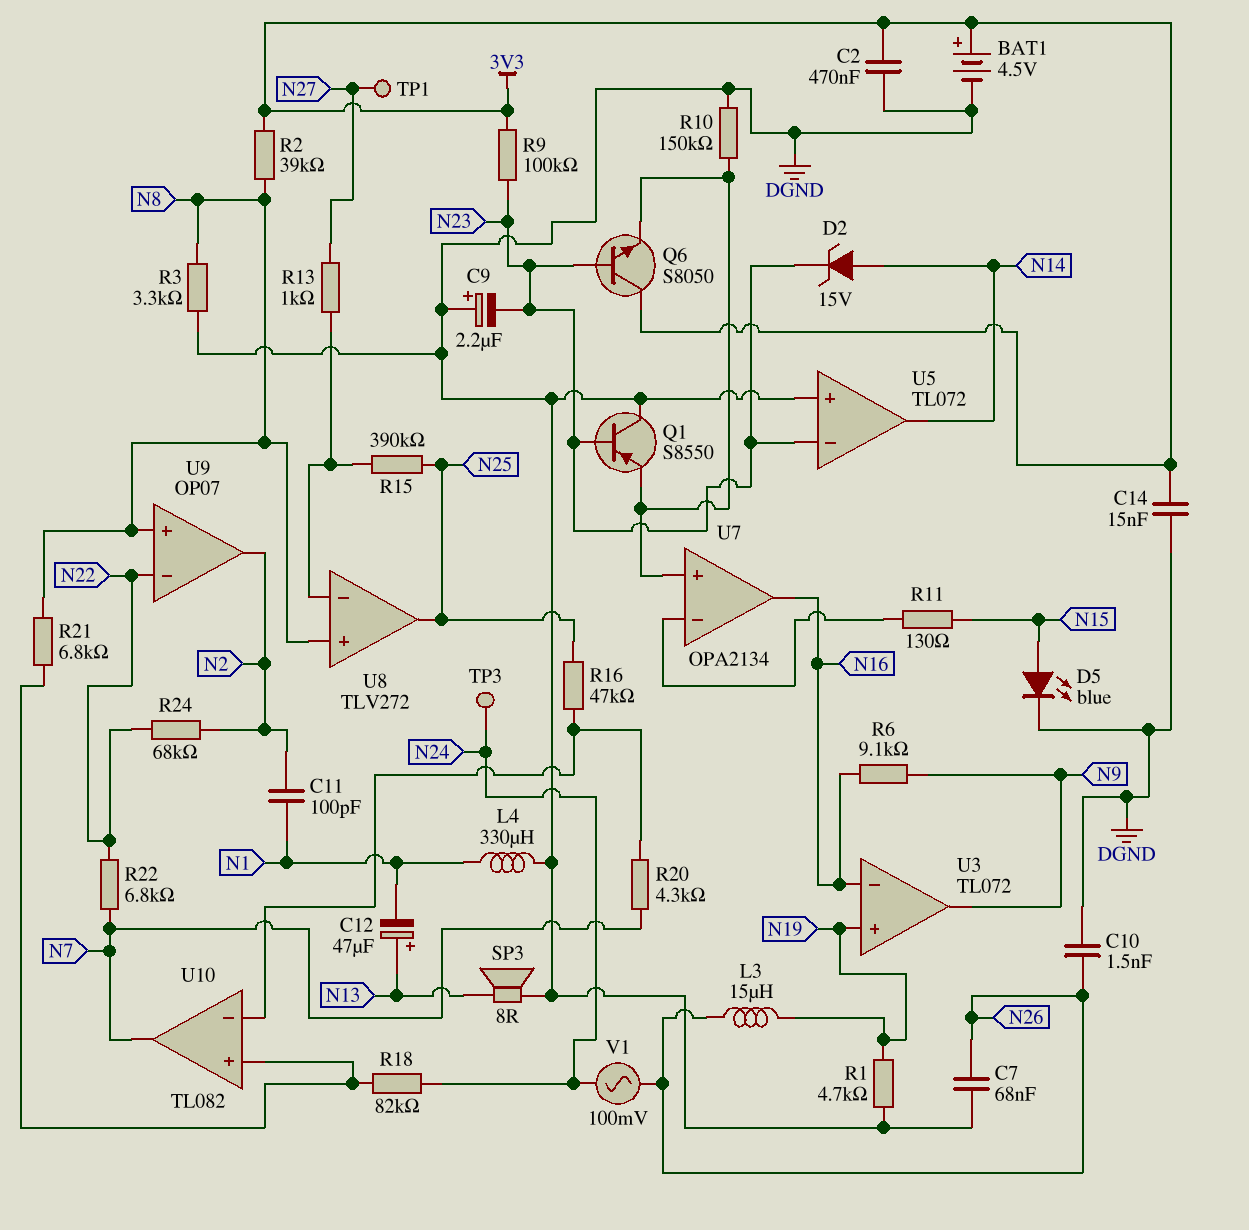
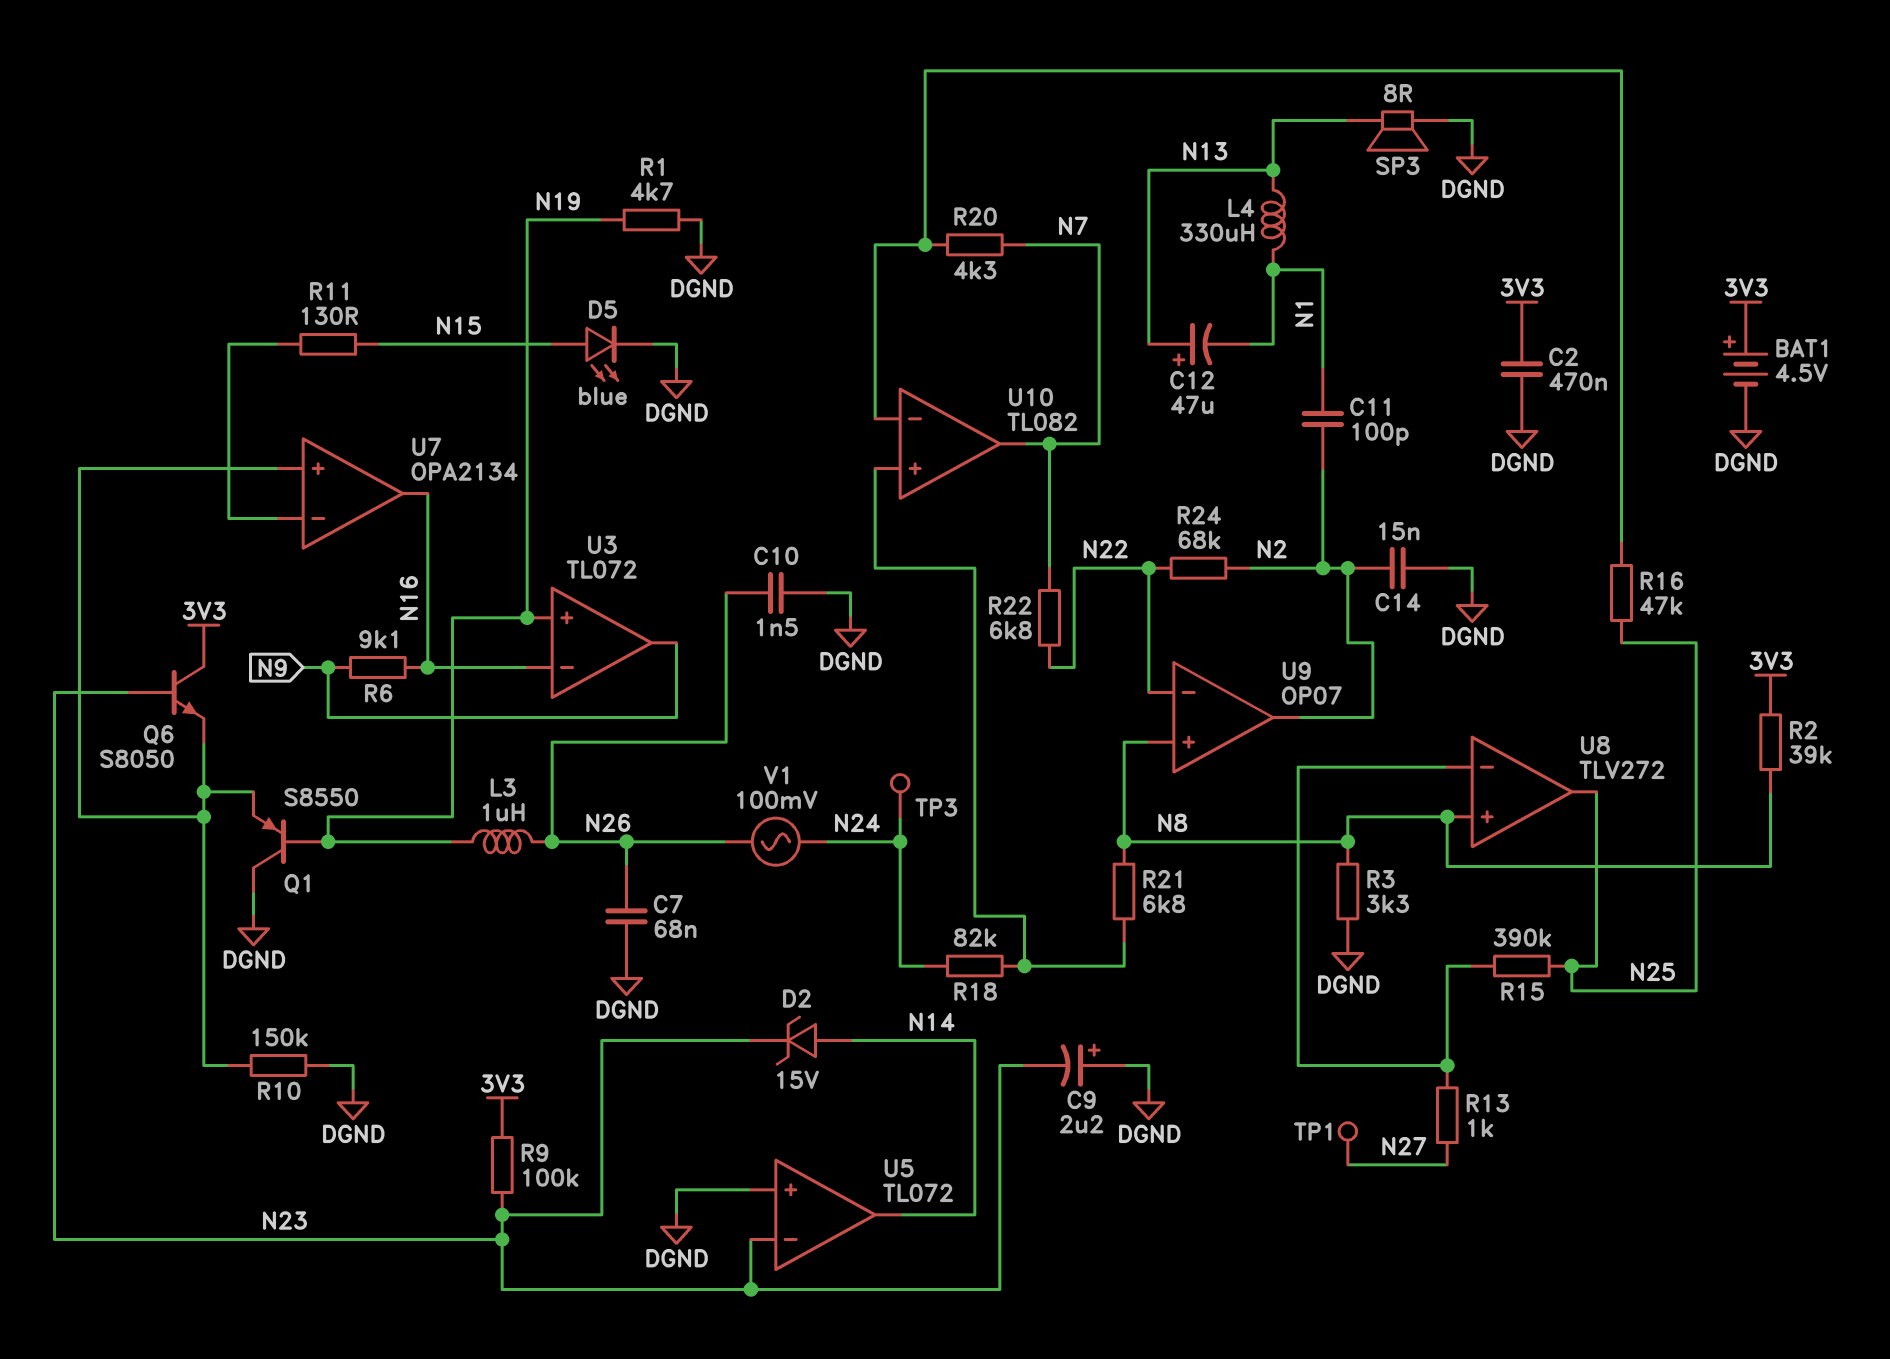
C14: 15nF (3V3, DGND) -> 15nF (DGND, N2)
L3: 15uH (N19, N26) -> 1uH (N19, N26)
L4: 330uH (DGND, N1) -> 330uH (N1, N13)
Q1: PNP S8550 (B N23, C DGND, E U7/in+) -> PNP S8550 (B N19, C DGND, E U7/in+)

